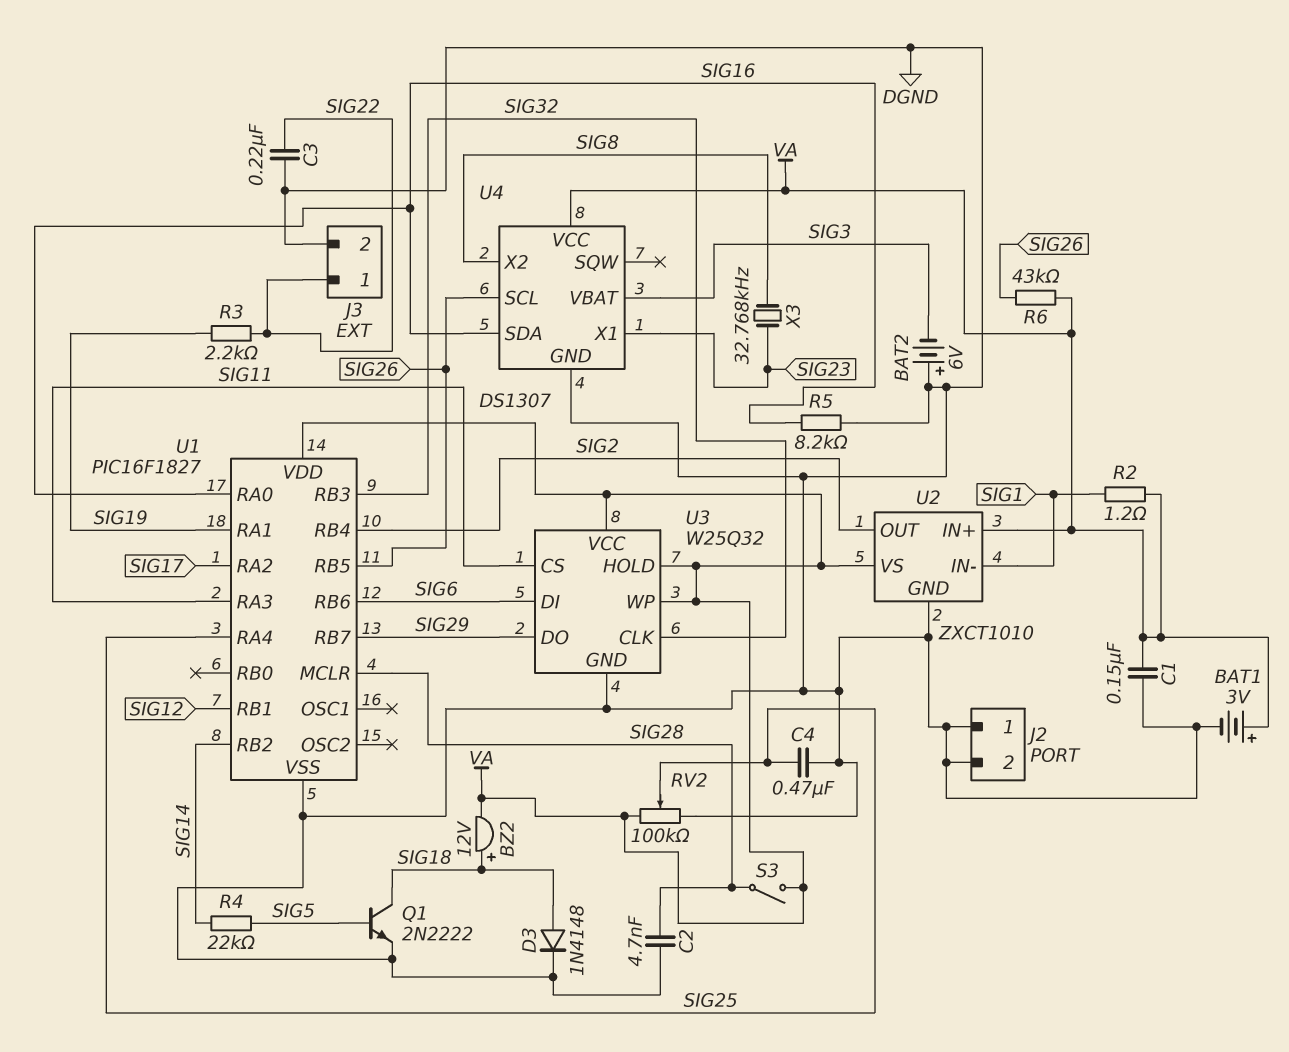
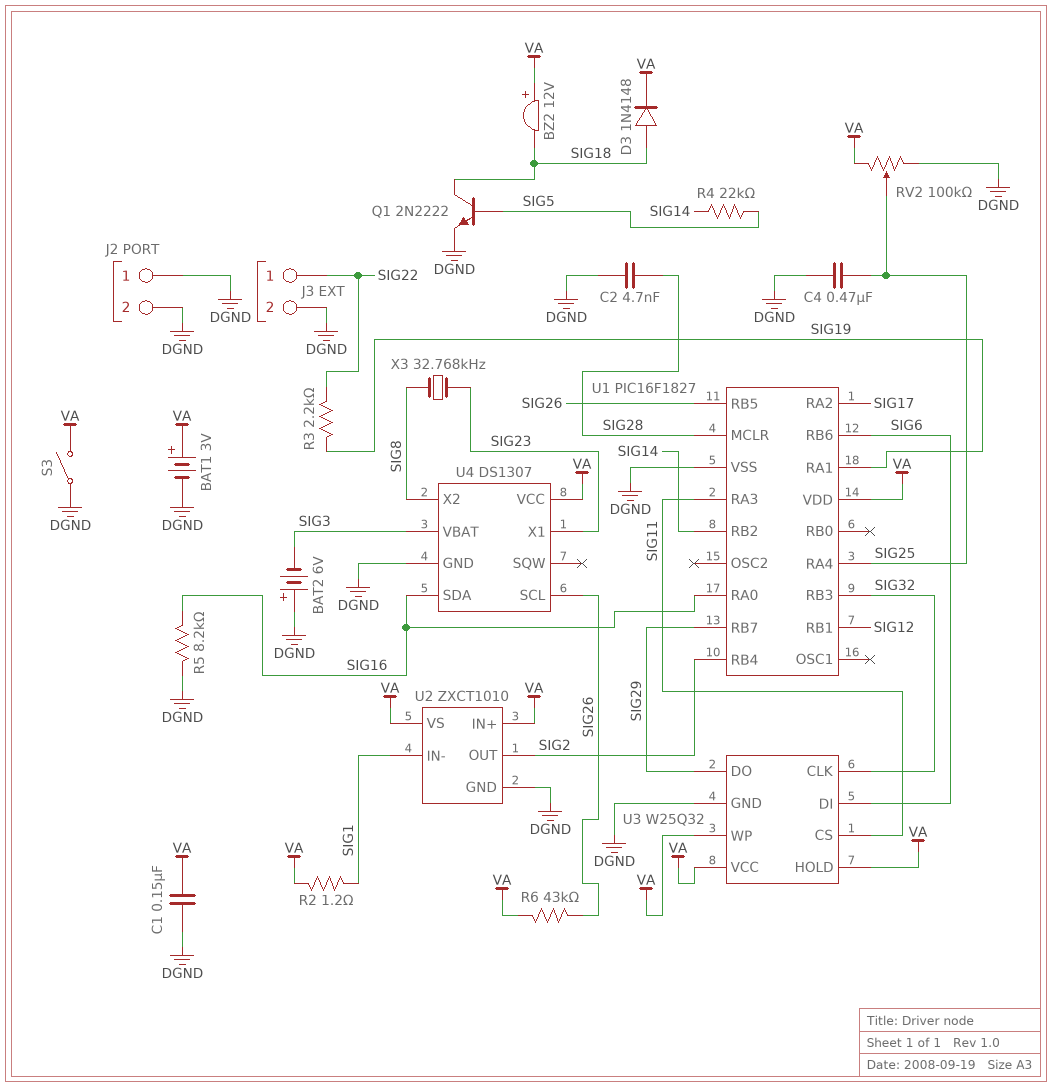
BZ2: buzzer 12V (plus SIG18, minus VA) -> buzzer 12V (plus VA, minus SIG18)
C3: 220nF (DGND, SIG22) -> none
D3: diode 1N4148 (A SIG18, K DGND) -> diode 1N4148 (A SIG18, K VA)
S3: switch (SIG28, VA) -> switch (DGND, VA)

